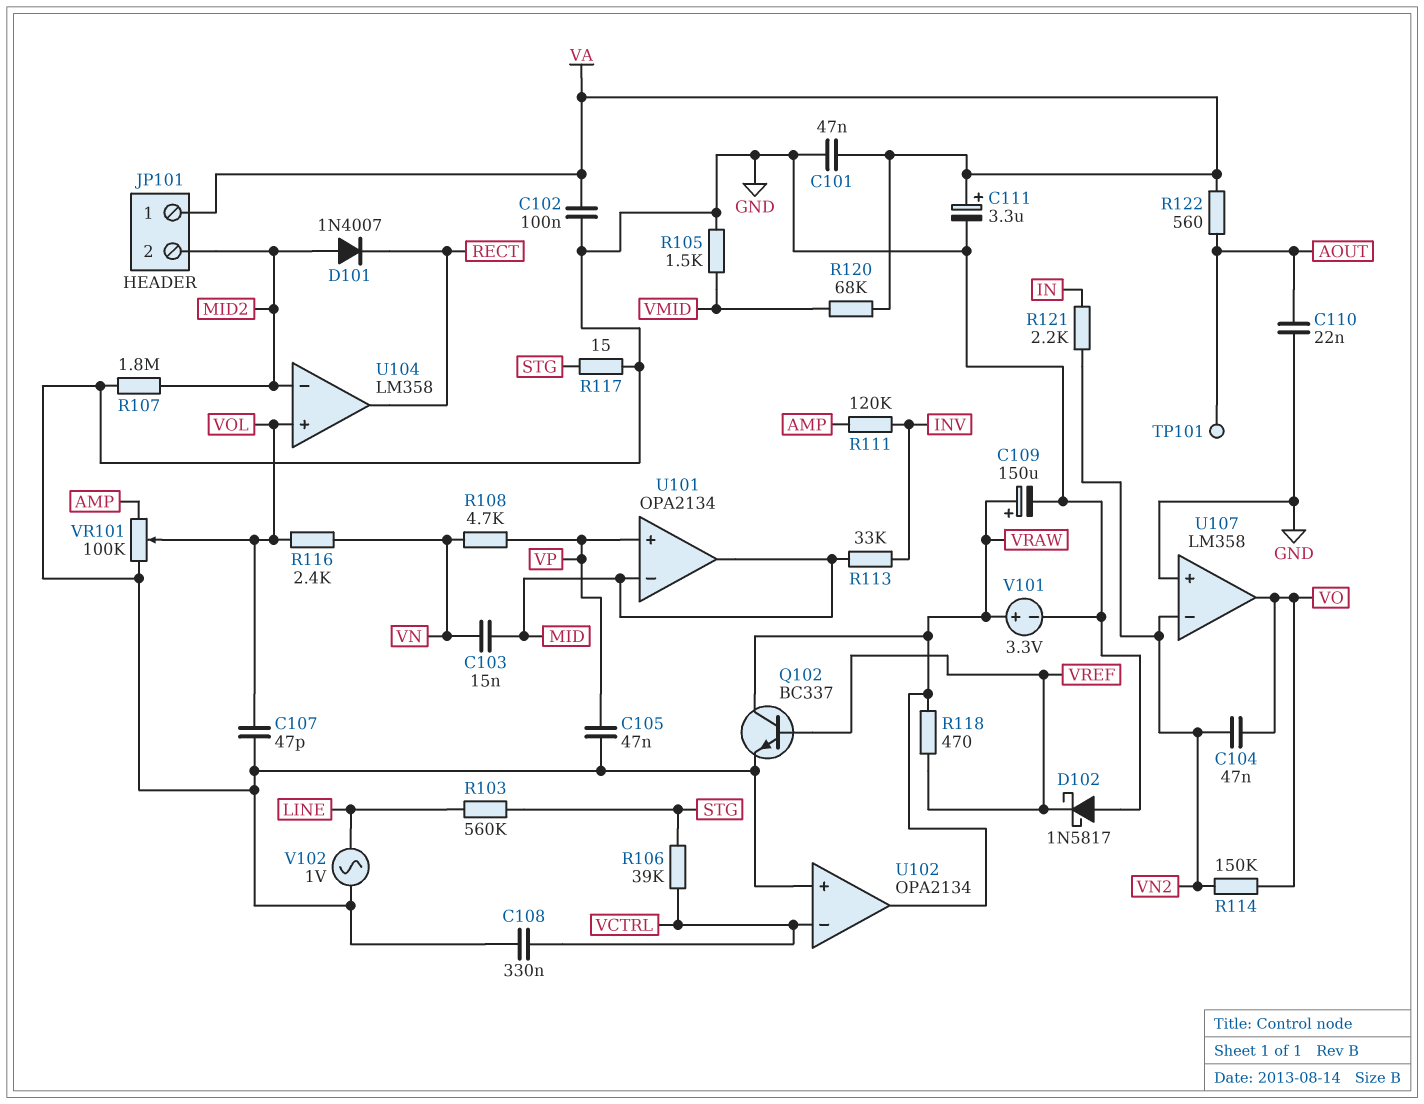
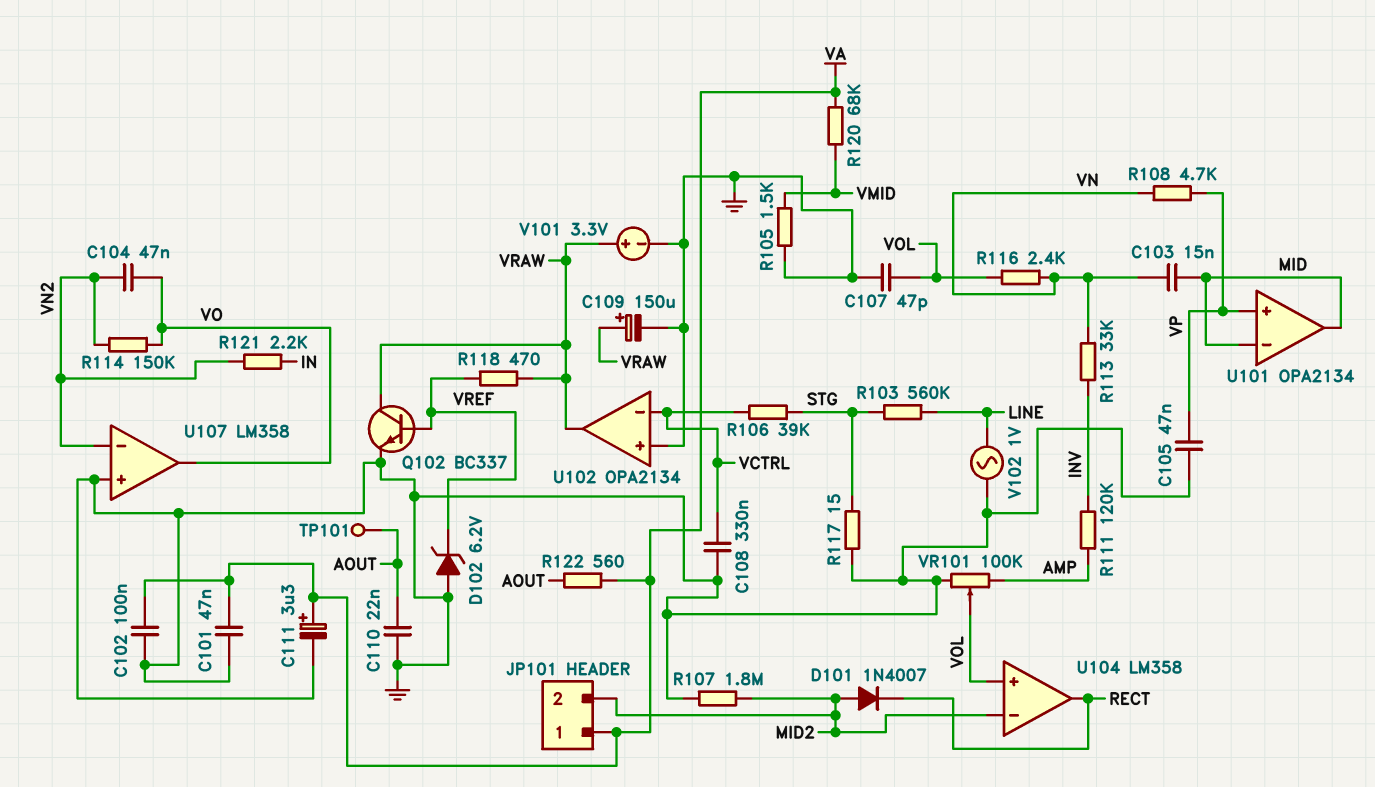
D102: schottky 1N5817 (A GND, K VREF) -> zener 6.2V (A GND, K VREF)
R113: 33k (INV, MID) -> 33k (INV, VN)

